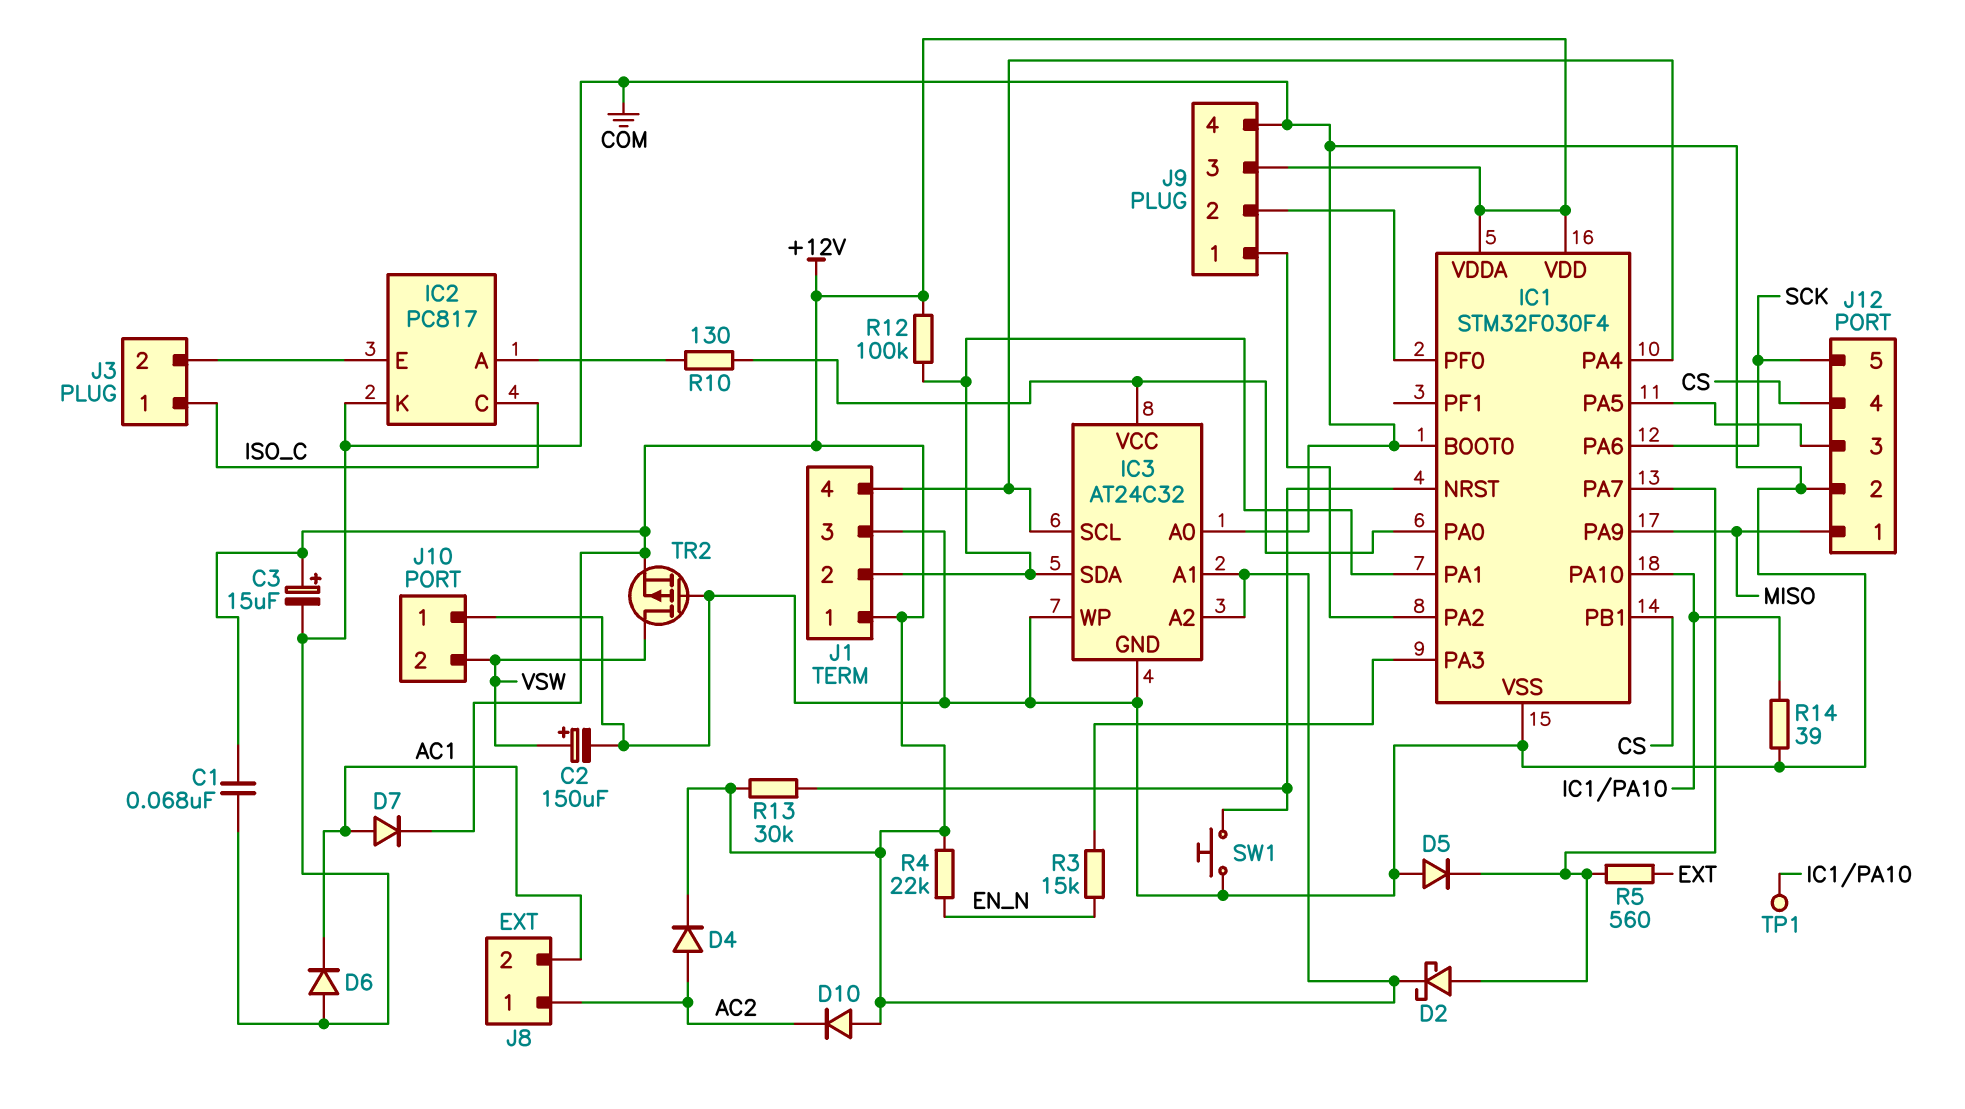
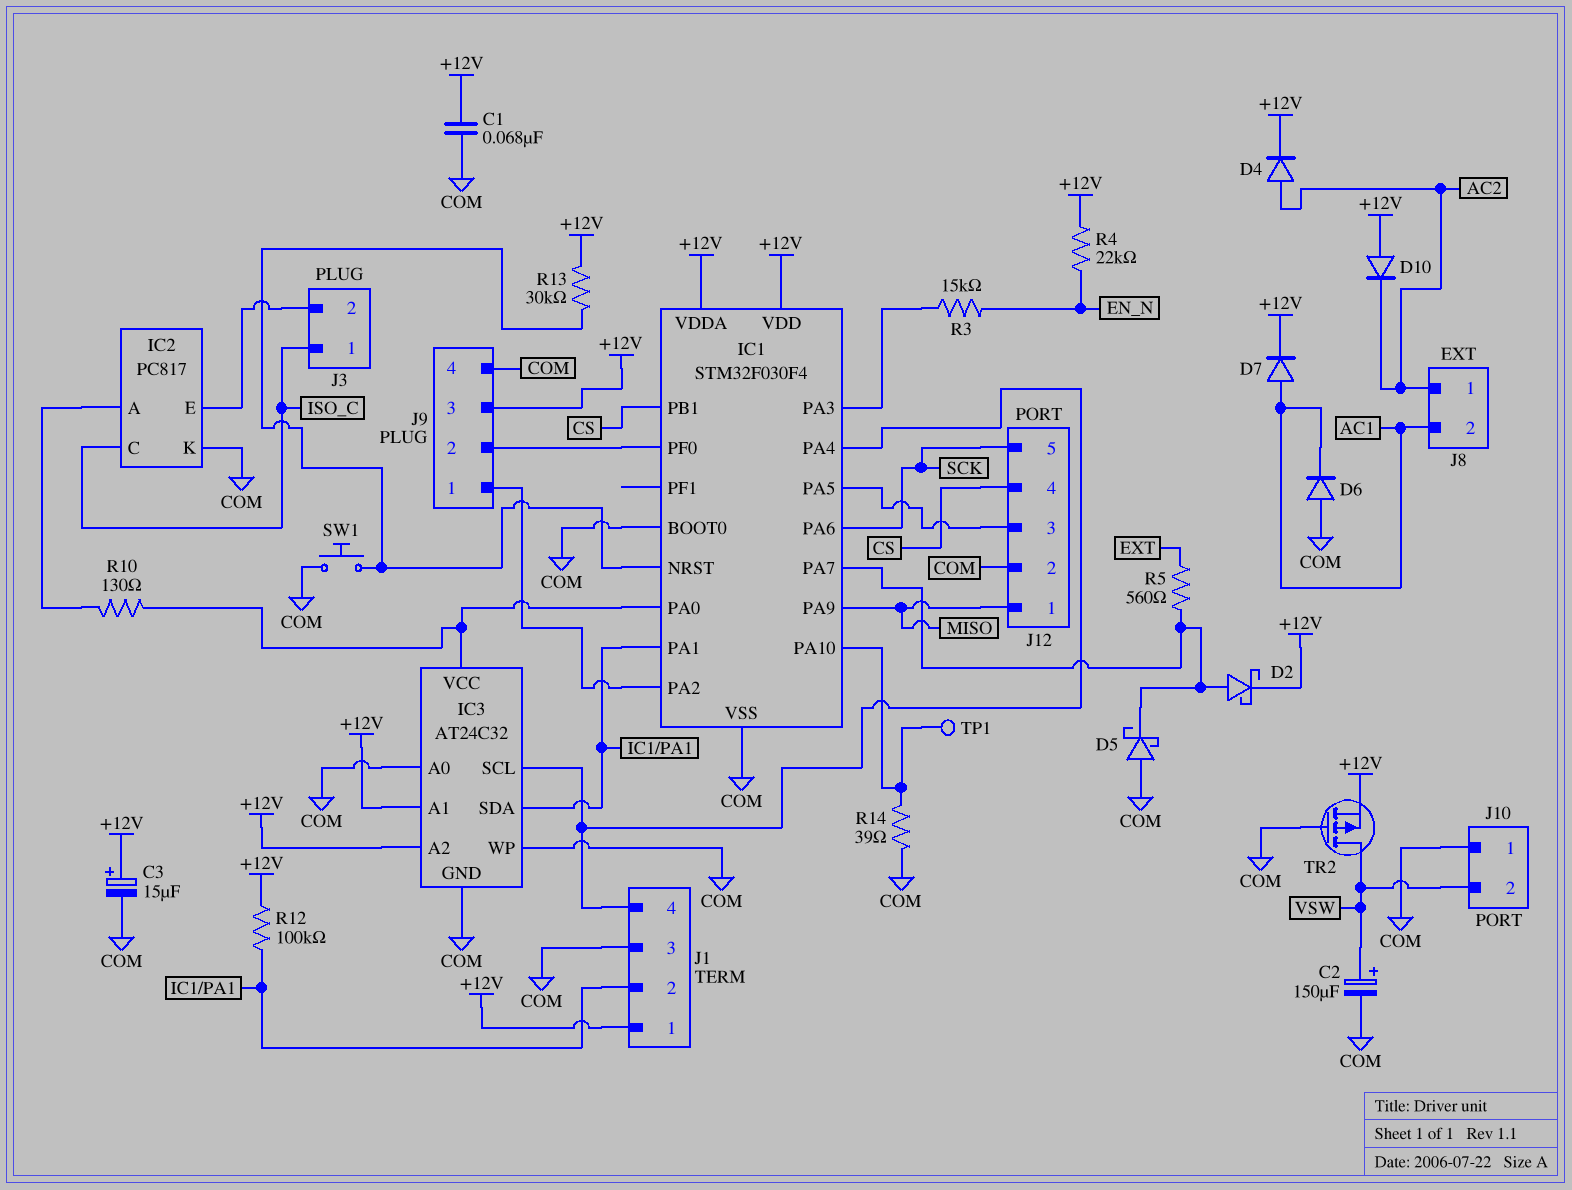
D5: diode (A COM, K IC1/PA7) -> schottky (A COM, K IC1/PA7)

